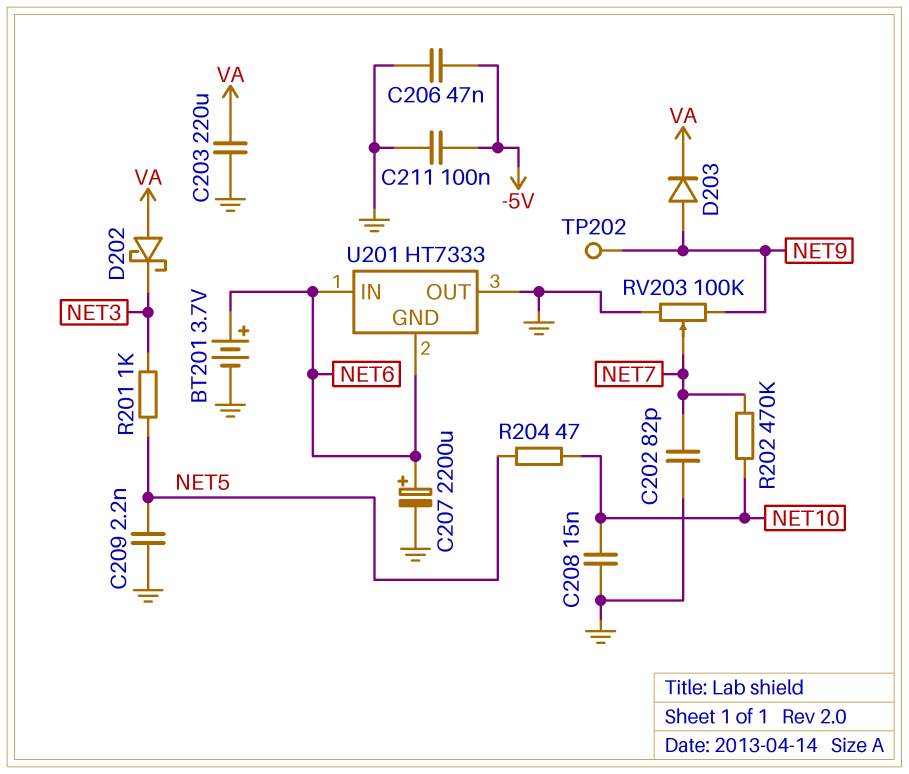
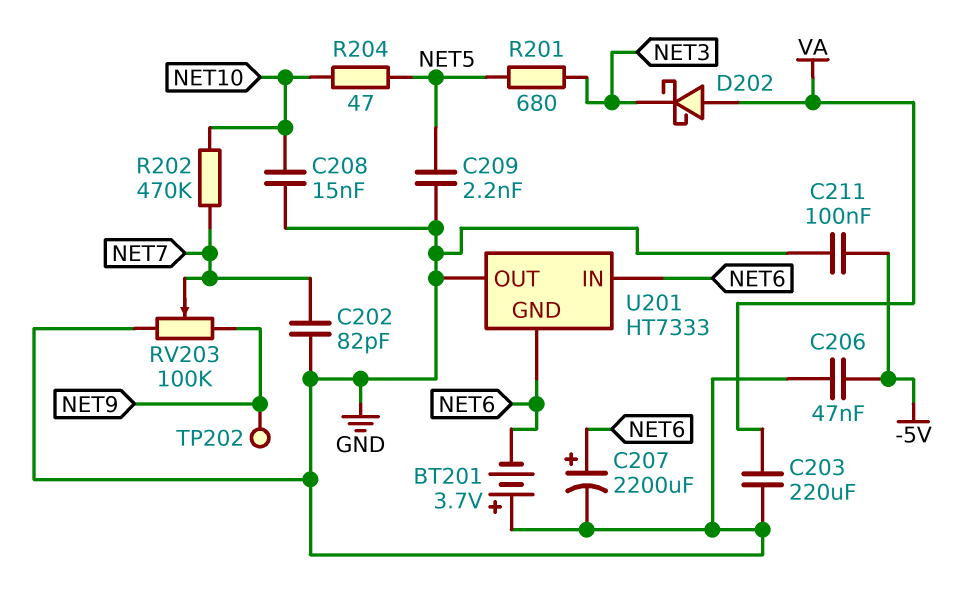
BT201: 3.7V (plus NET6, minus GND) -> 3.7V (plus GND, minus NET6)
D203: diode (A NET9, K VA) -> none
R201: 1k (NET3, NET5) -> 680 (NET3, NET5)

